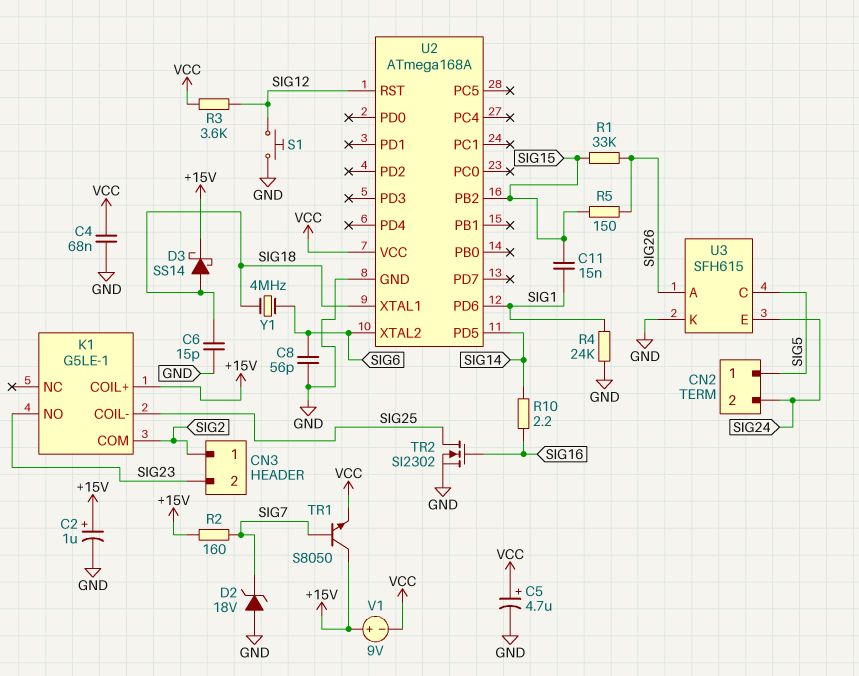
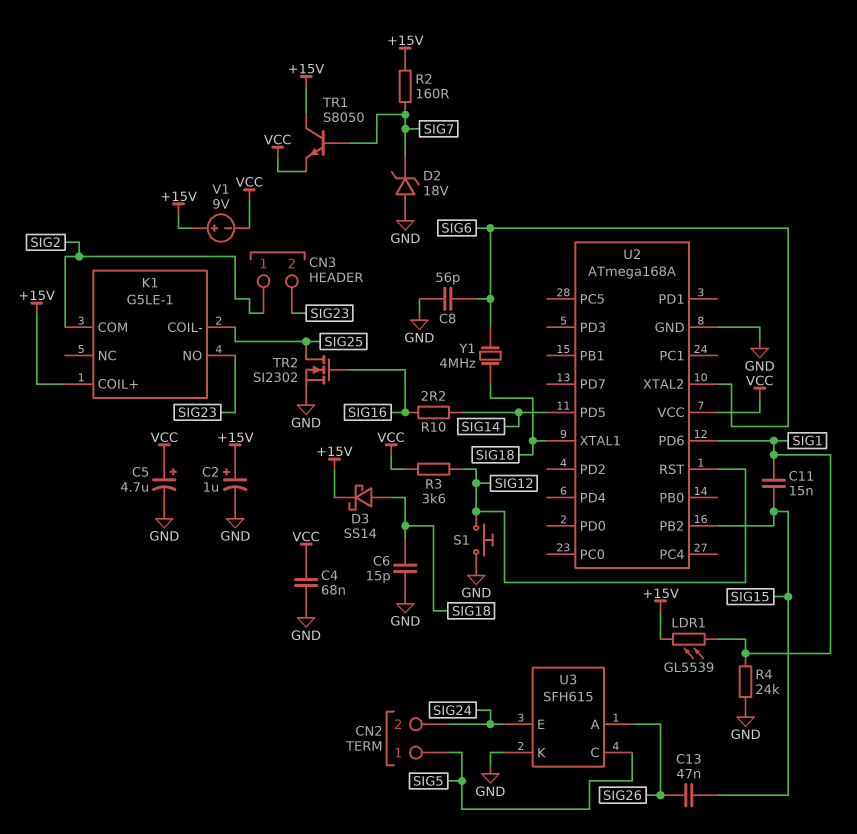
C13: none -> 47nF (SIG15, SIG26)
LDR1: none -> GL5539 (+15V, SIG1)
R1: 33k (SIG15, SIG26) -> none
R5: 150 (SIG15, SIG26) -> none

